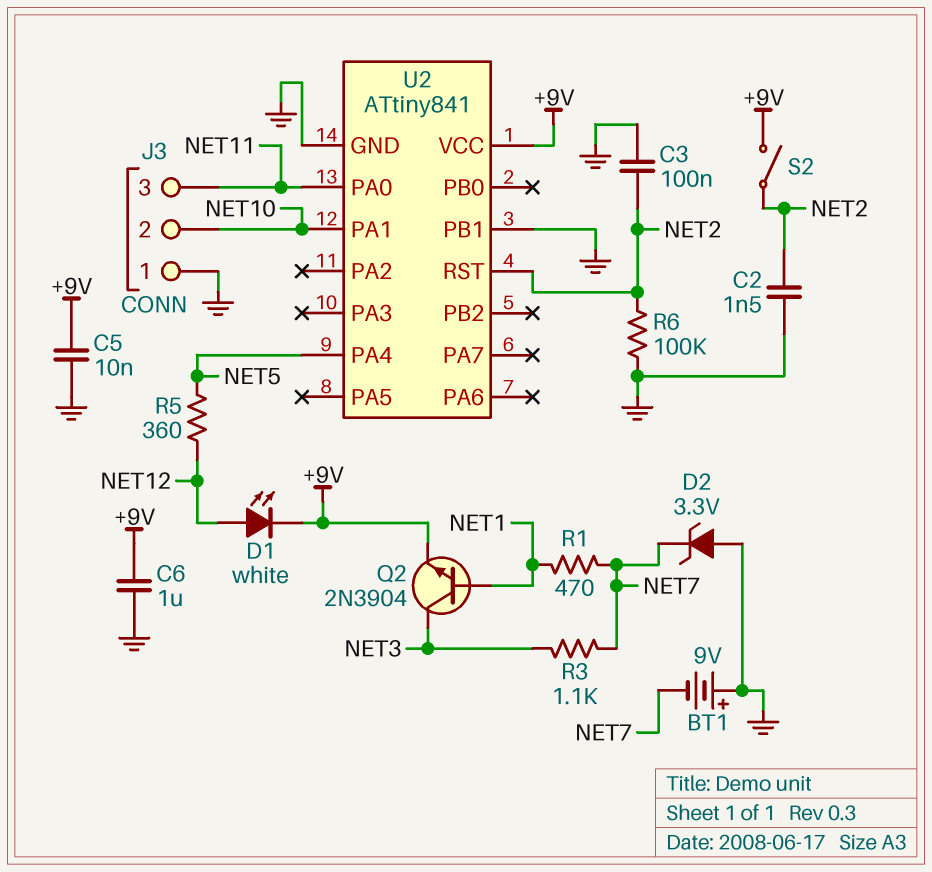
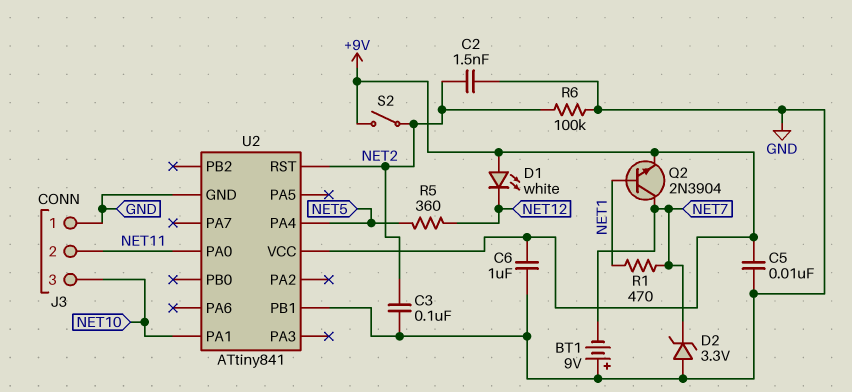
D1: LED white (A NET12, K +9V) -> LED white (A +9V, K NET12)
J3 pin 2: NET10 -> NET11
J3 pin 3: NET11 -> NET10
Q2: NPN 2N3904 (B NET1, C NET3, E +9V) -> NPN 2N3904 (B NET1, C NET7, E +9V)
R3: 1.1k (NET3, NET7) -> none

